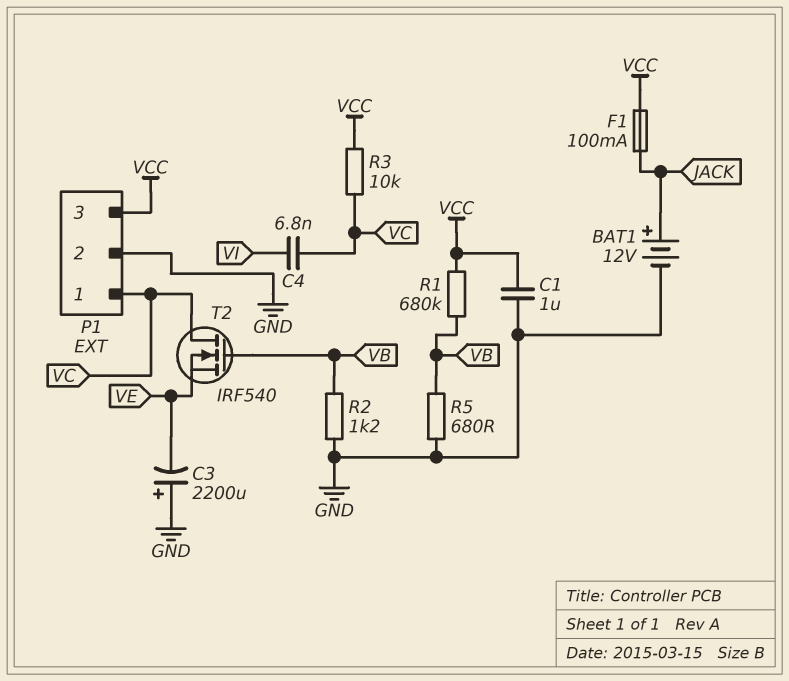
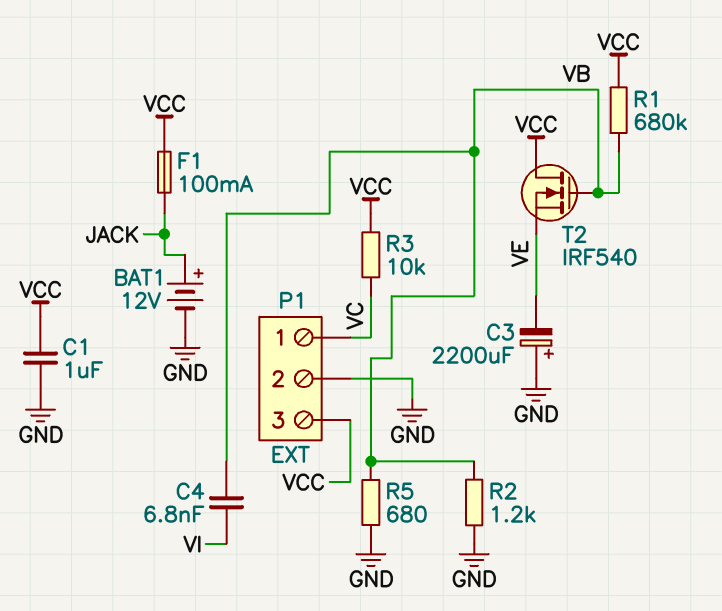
C4: 6.8nF (VC, VI) -> 6.8nF (VB, VI)
T2: NMOS IRF540 (G VB, D VC, S VE) -> NMOS IRF540 (G VB, D VCC, S VE)

